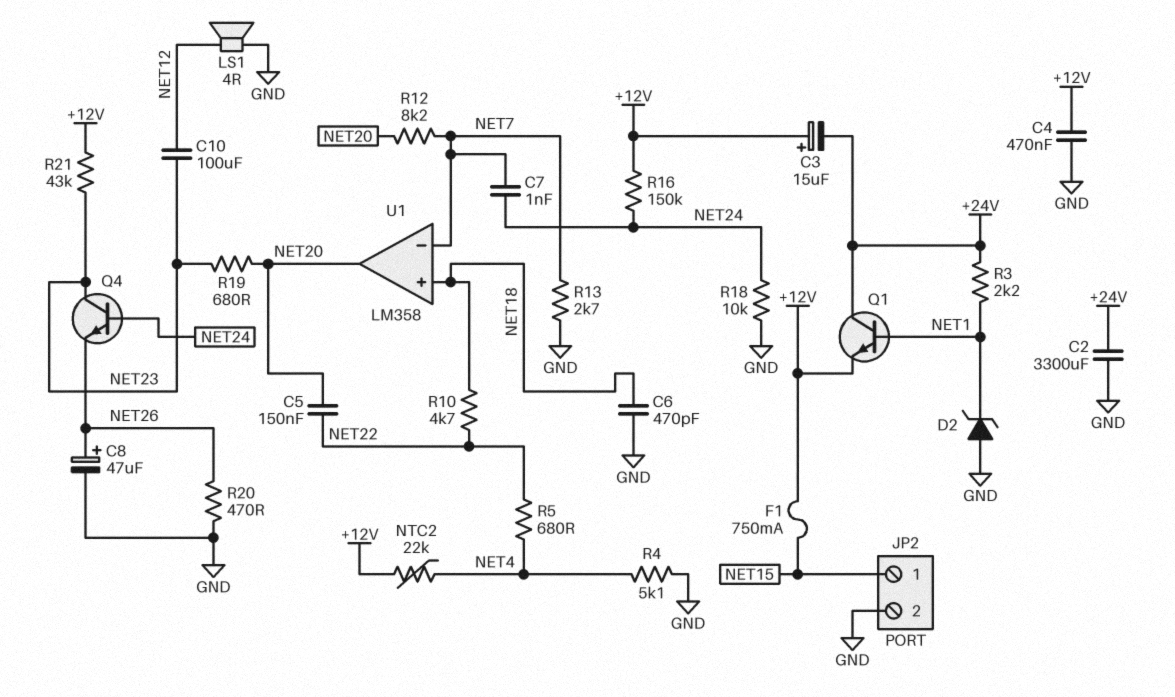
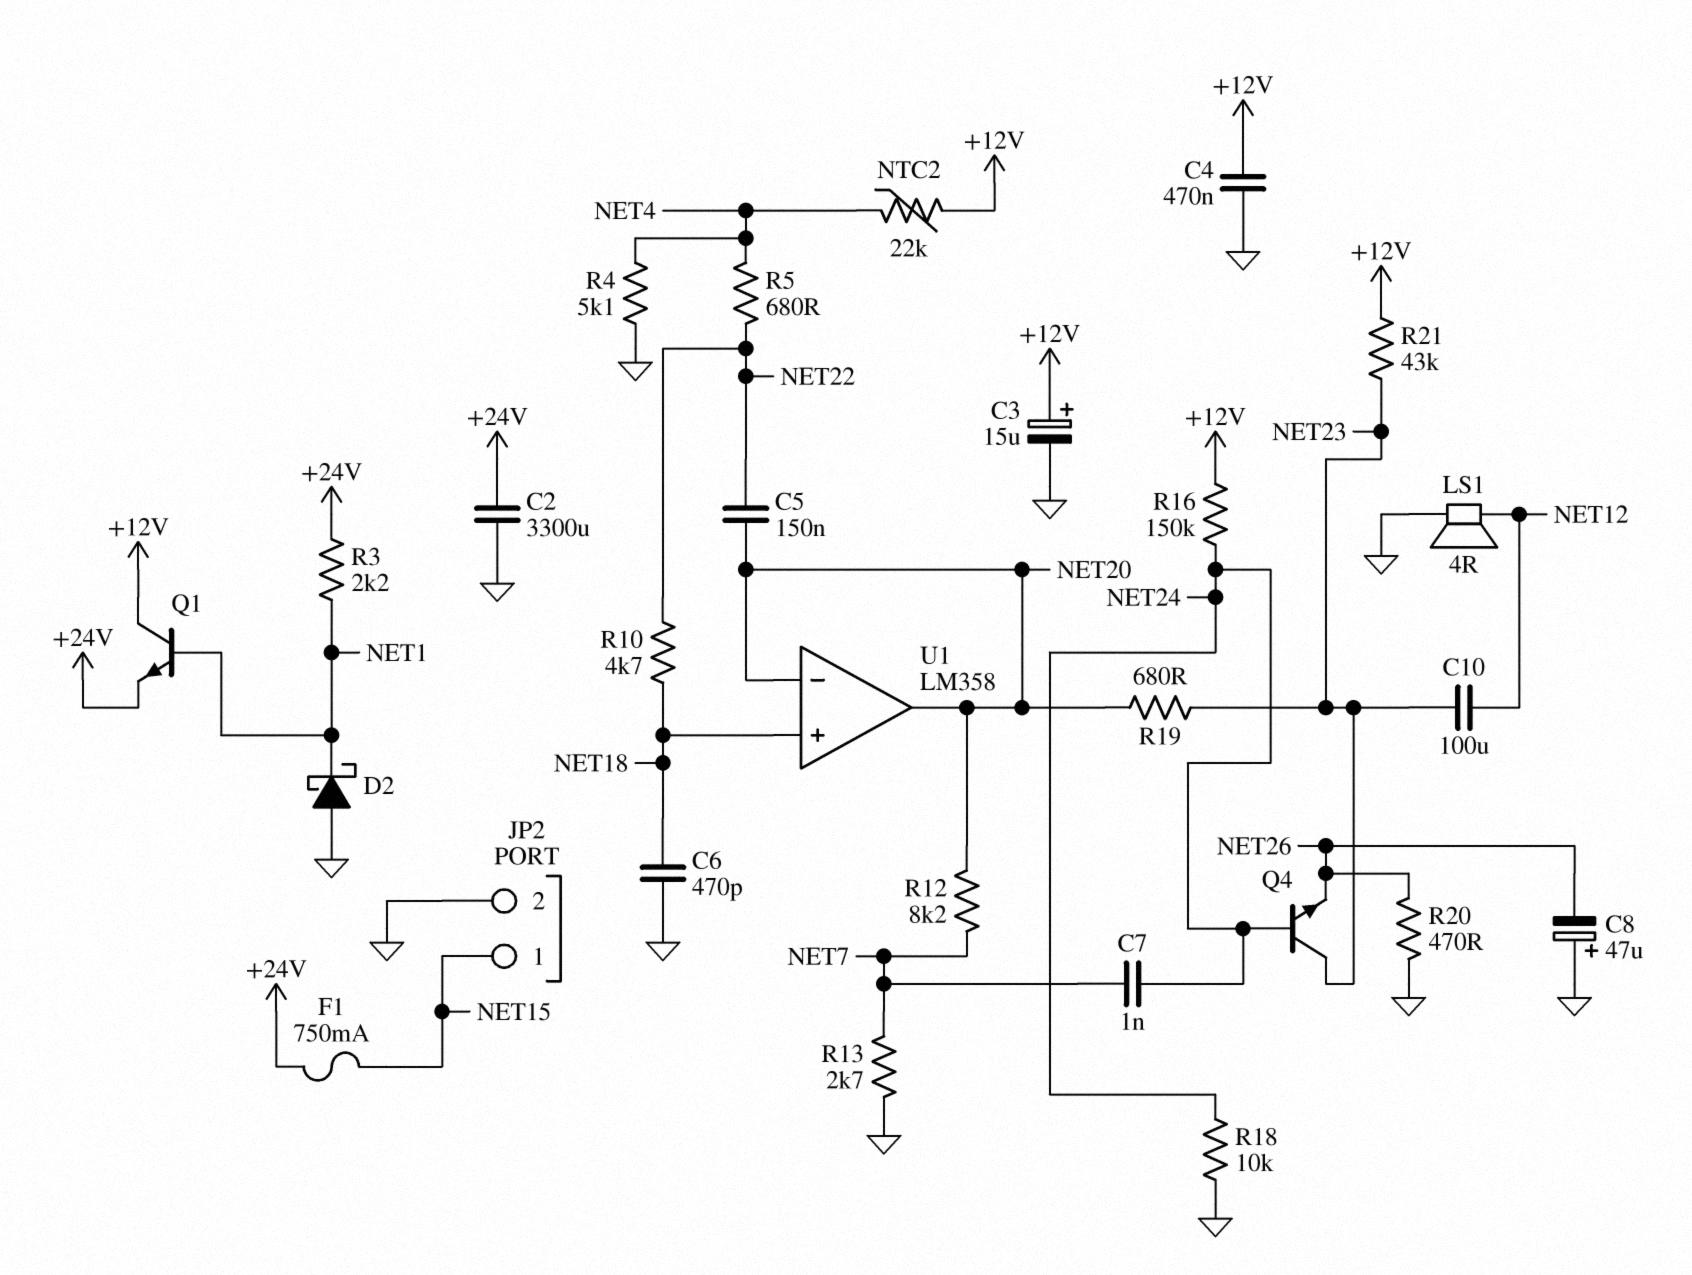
C3: 15uF (plus +12V, minus +24V) -> 15uF (plus +12V, minus GND)
C8: 47uF (plus NET26, minus GND) -> 47uF (plus GND, minus NET26)
D2: zener (A GND, K NET1) -> schottky (A GND, K NET1)
F1: 750mA (+12V, NET15) -> 750mA (+24V, NET15)
Q1: NPN (B NET1, C +24V, E +12V) -> NPN (B NET1, C +12V, E +24V)
U1 pin in-: NET7 -> NET20

